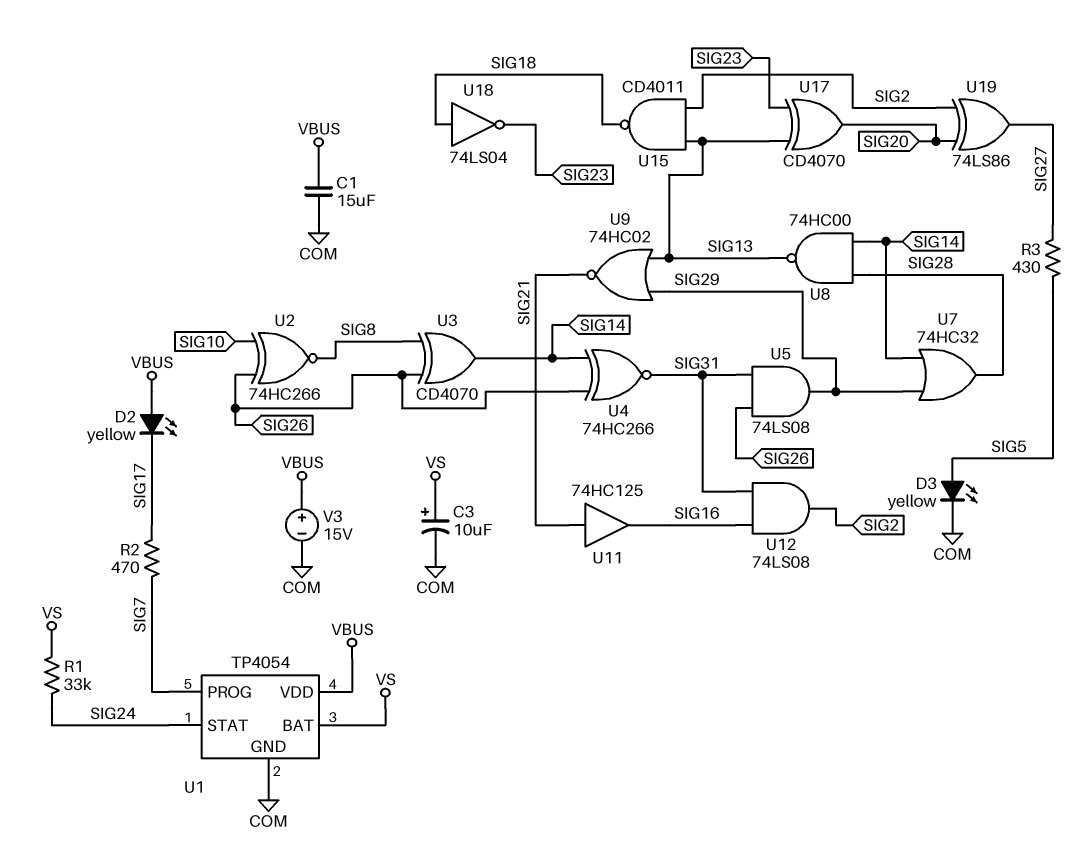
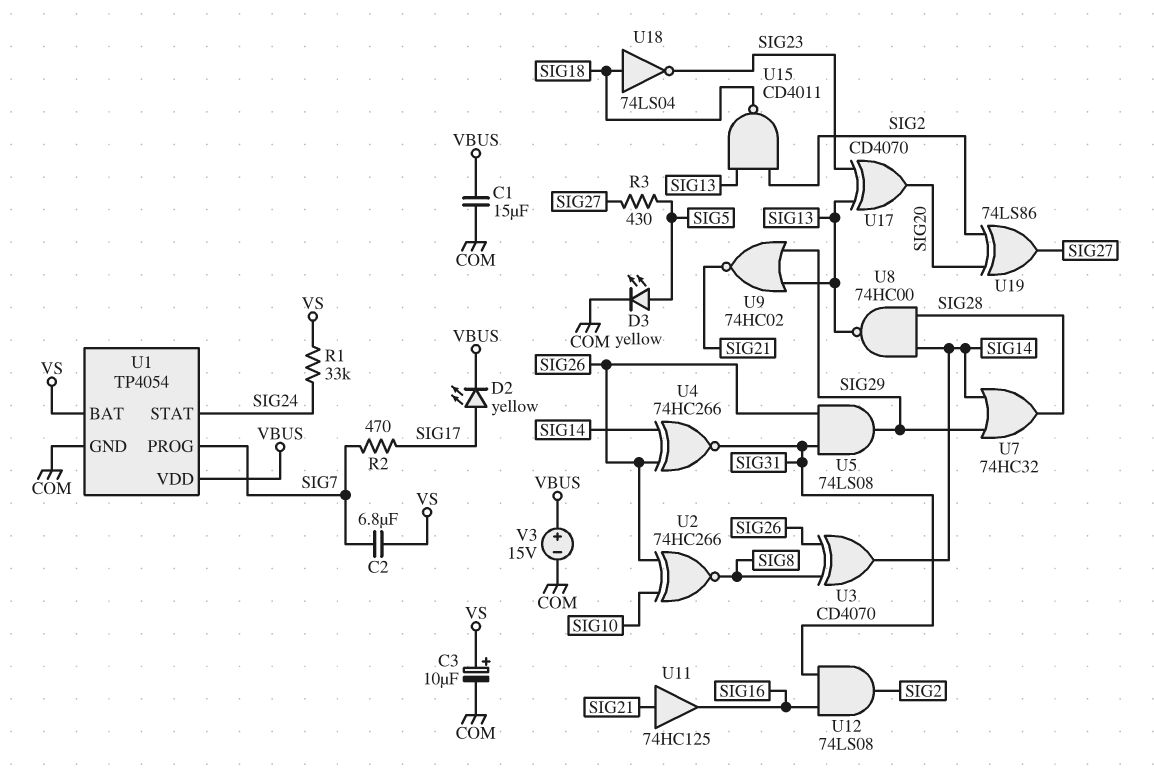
C2: none -> 6.8uF (SIG7, VS)
D2: LED yellow (A VBUS, K SIG17) -> LED yellow (A SIG17, K VBUS)

